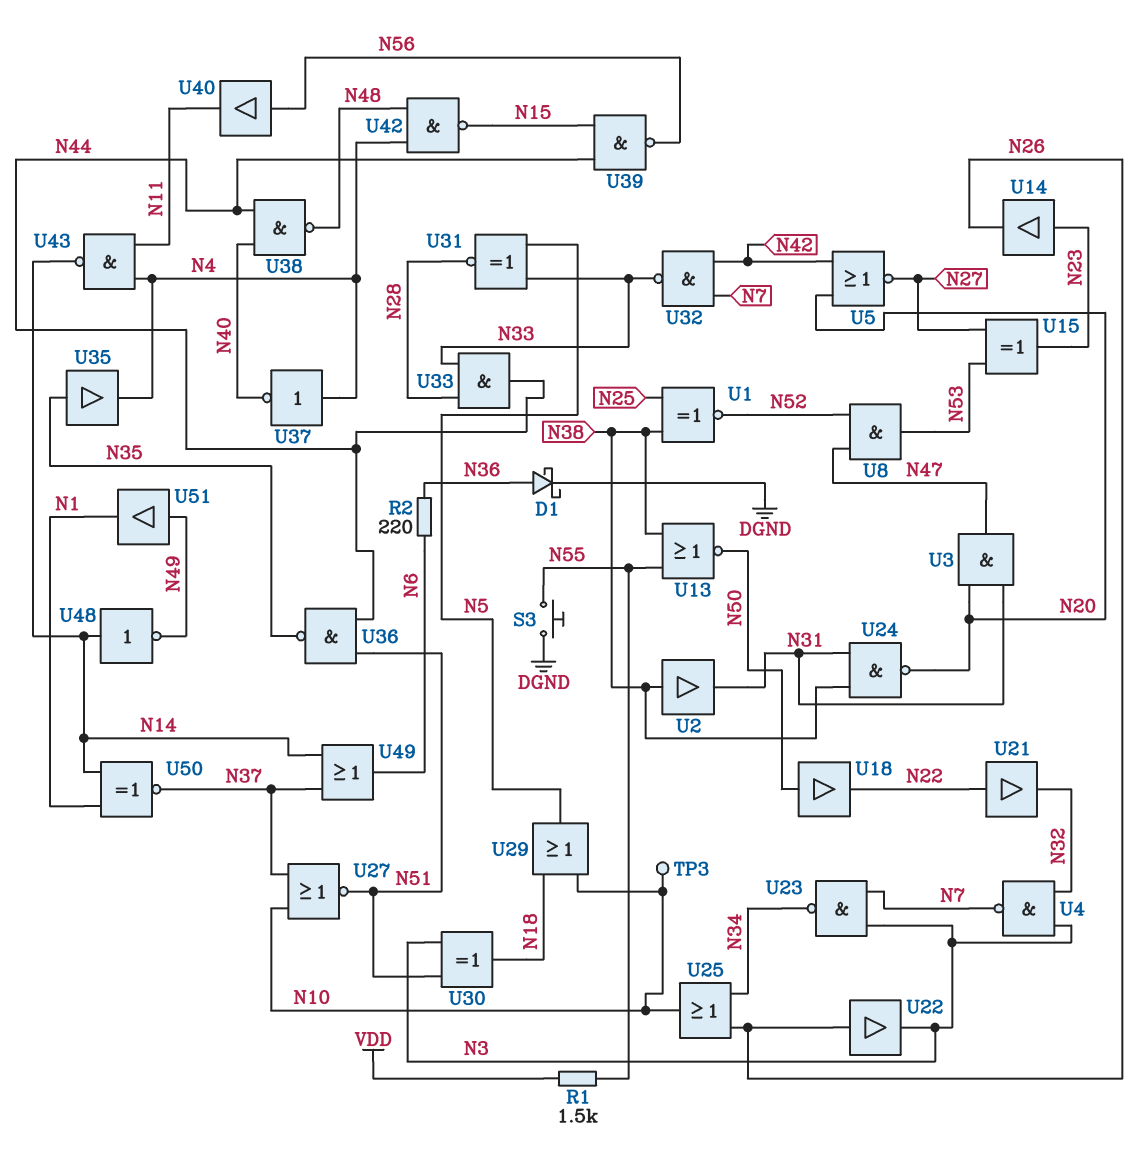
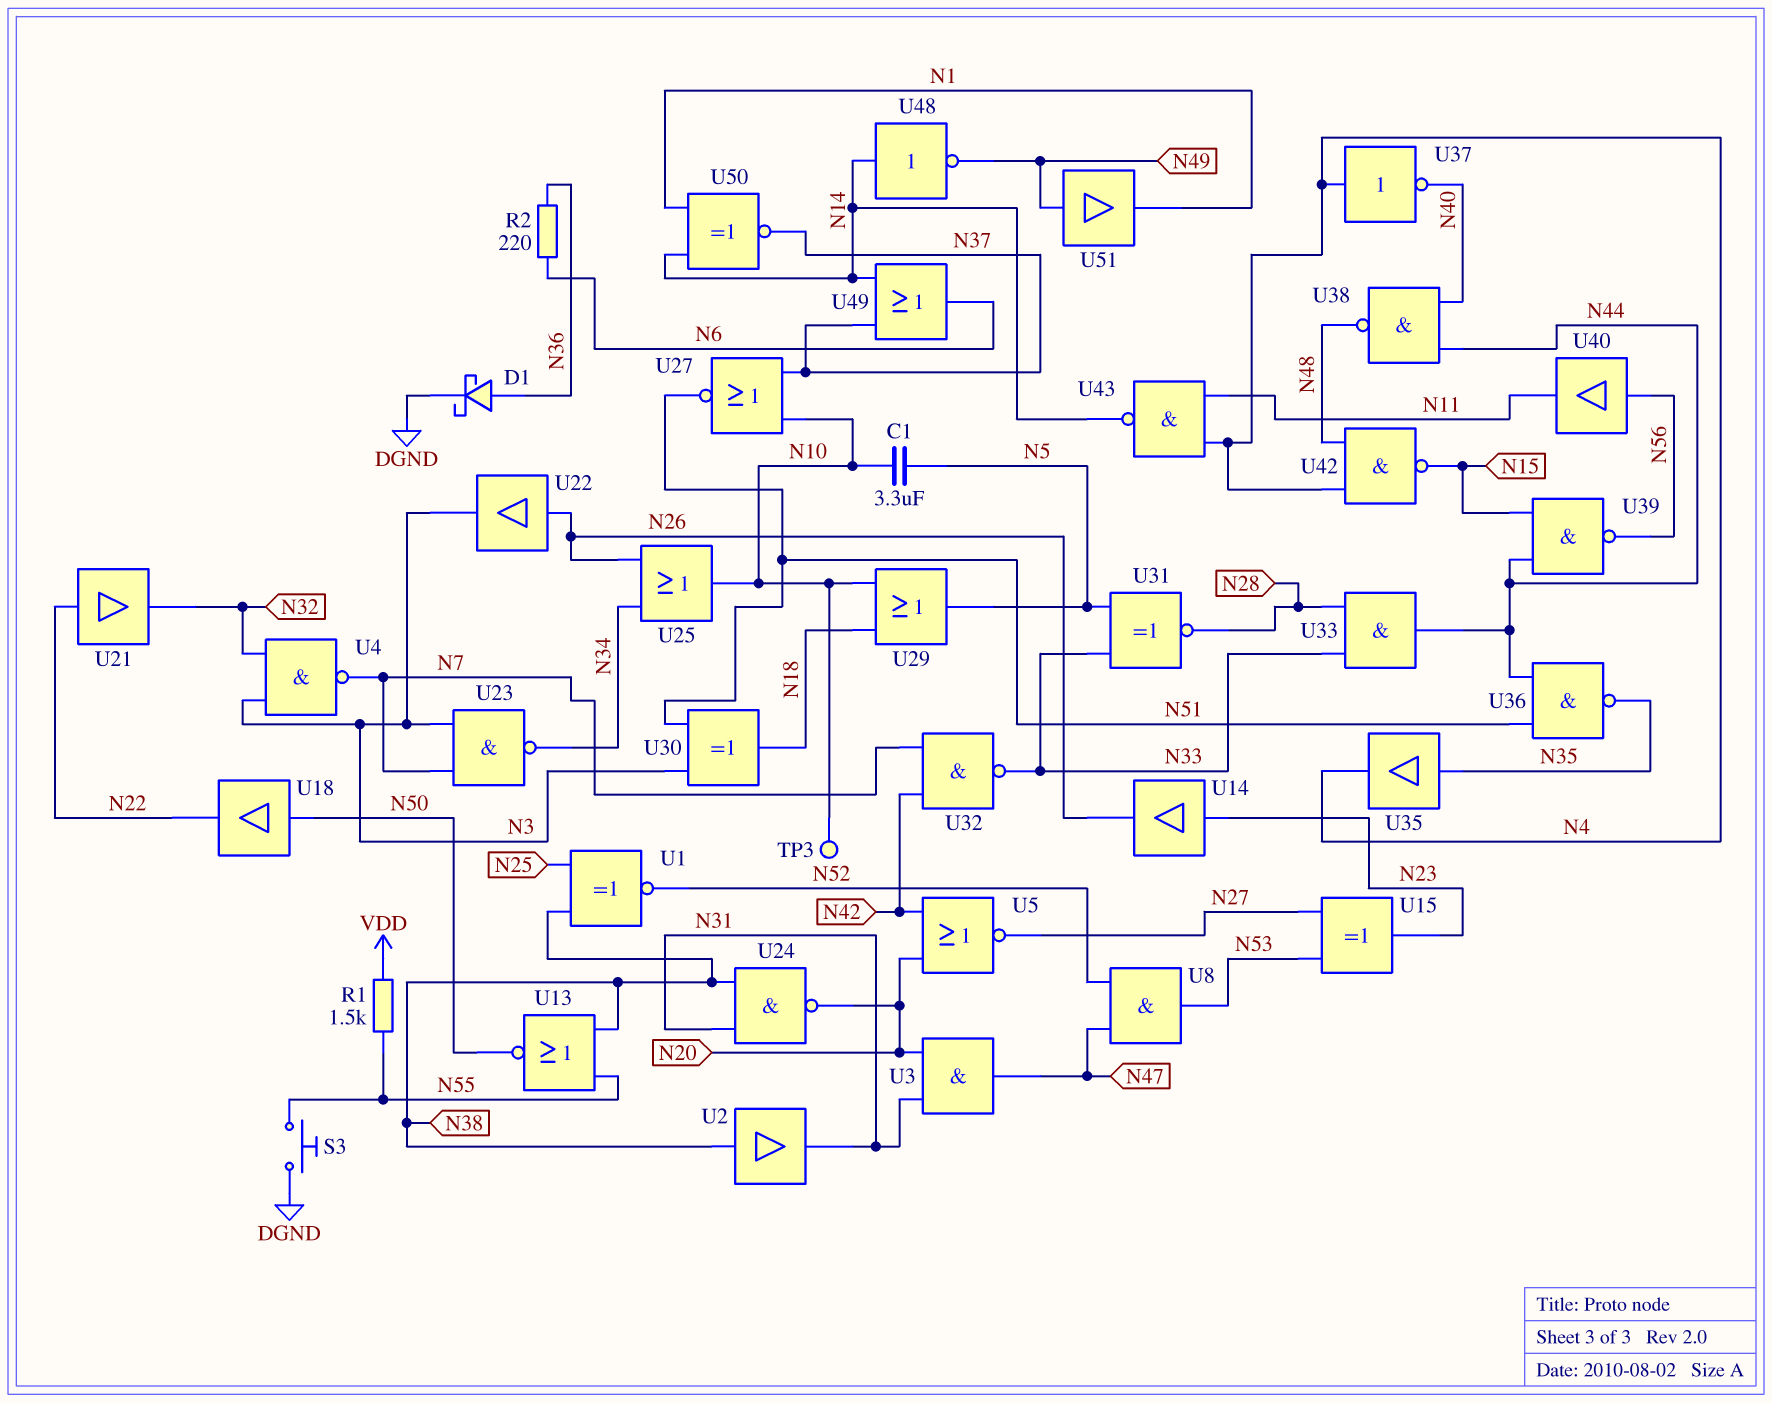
C1: none -> 3.3uF (N5, N10)

